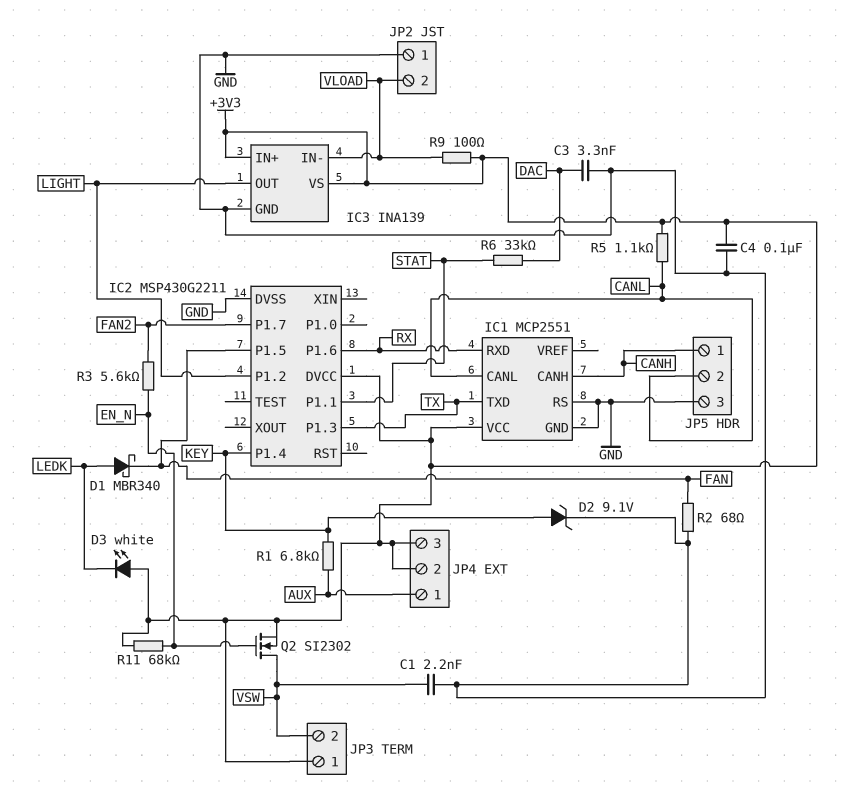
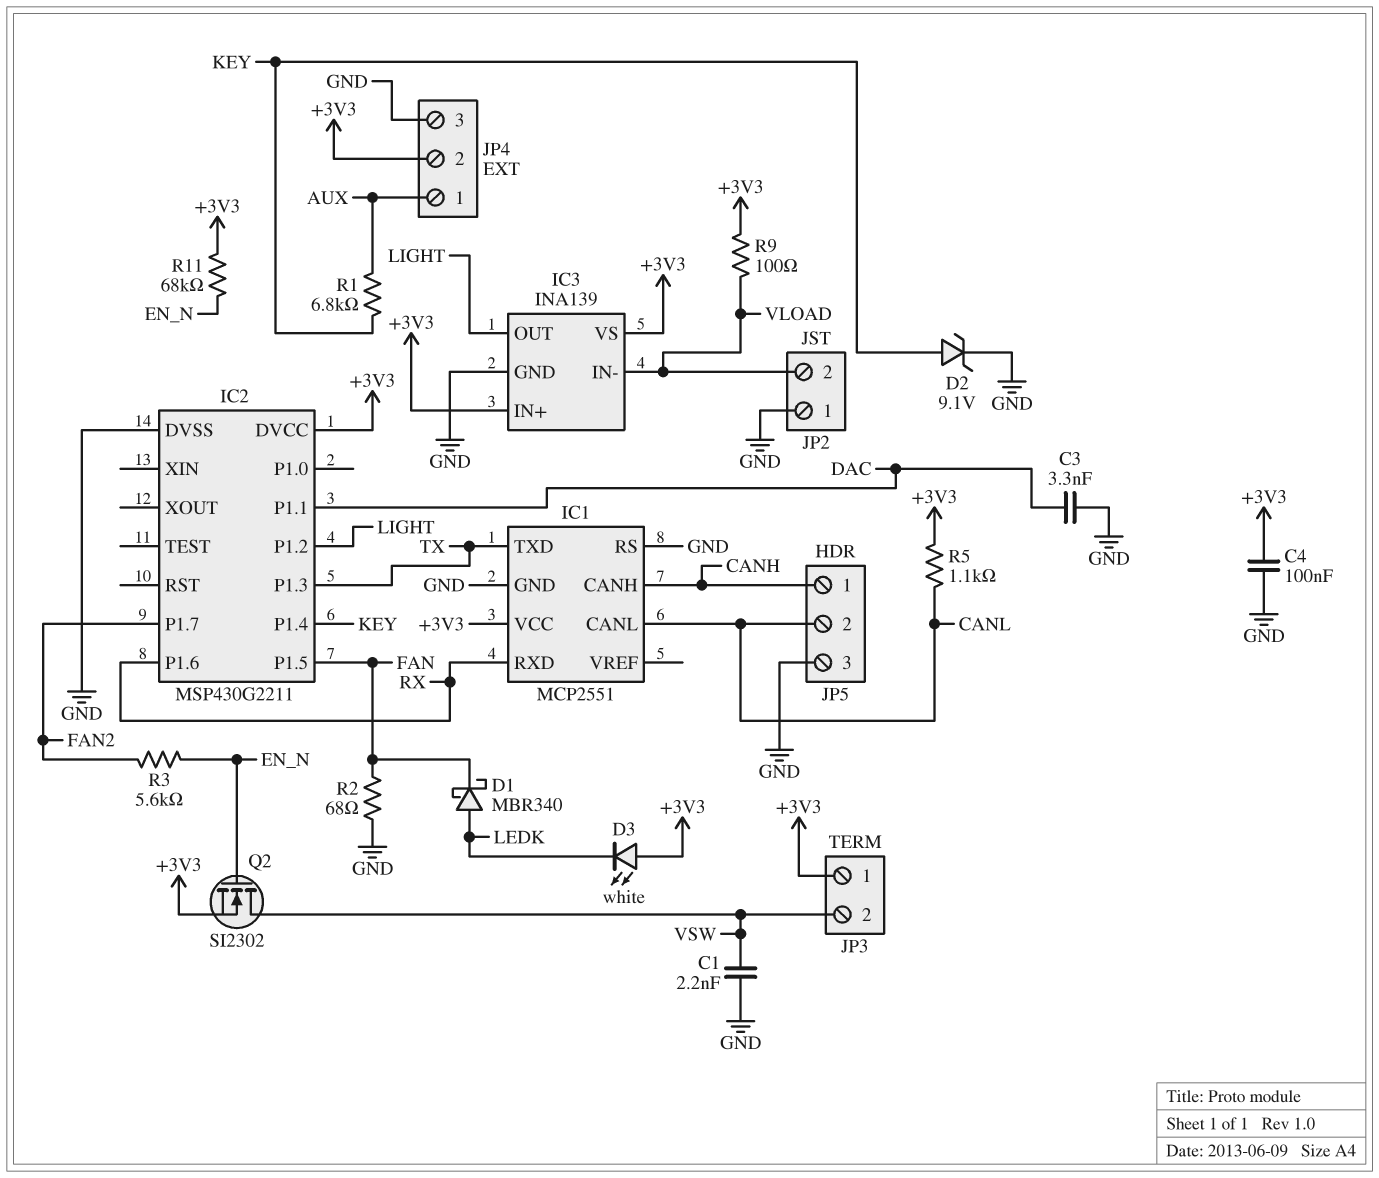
IC2 pin P1.1: STAT -> DAC
JP4 pin 3: +3V3 -> GND
R6: 33k (DAC, STAT) -> none

